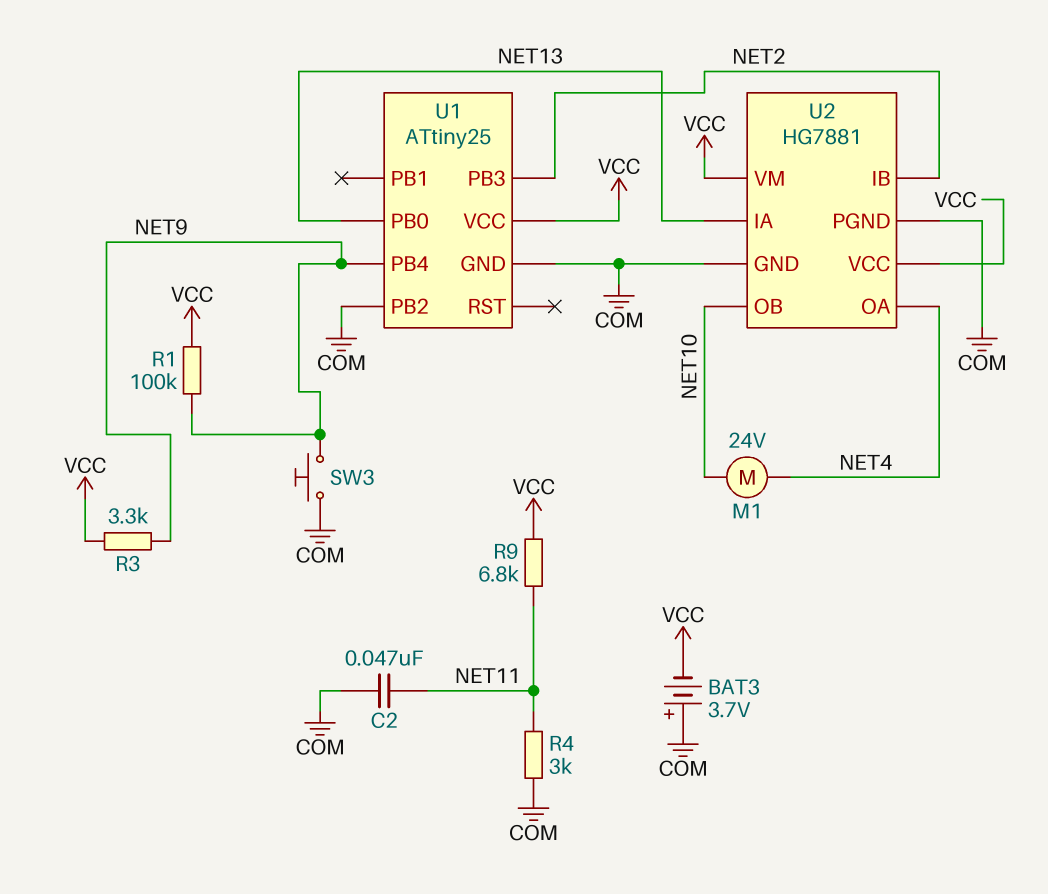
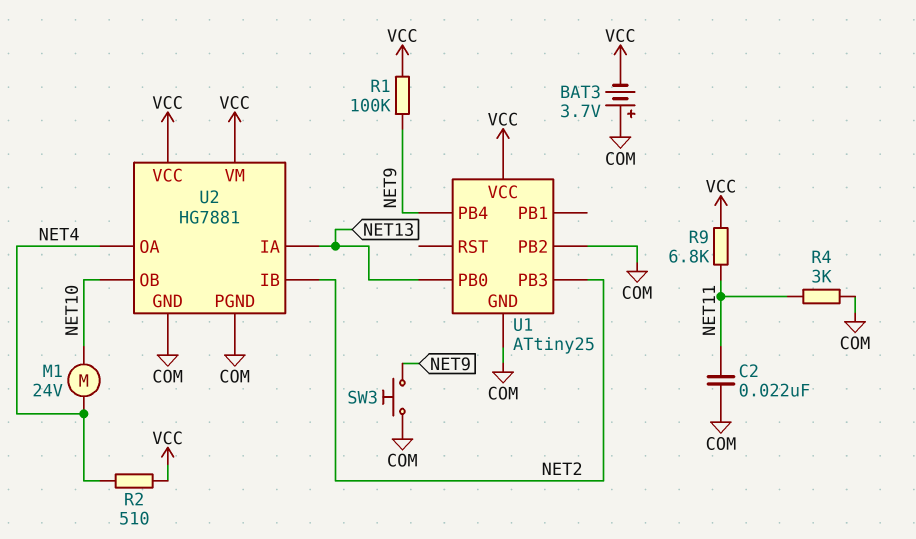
C2: 47nF (COM, NET11) -> 22nF (COM, NET11)
R2: none -> 510 (NET4, VCC)
R3: 3.3k (NET9, VCC) -> none

